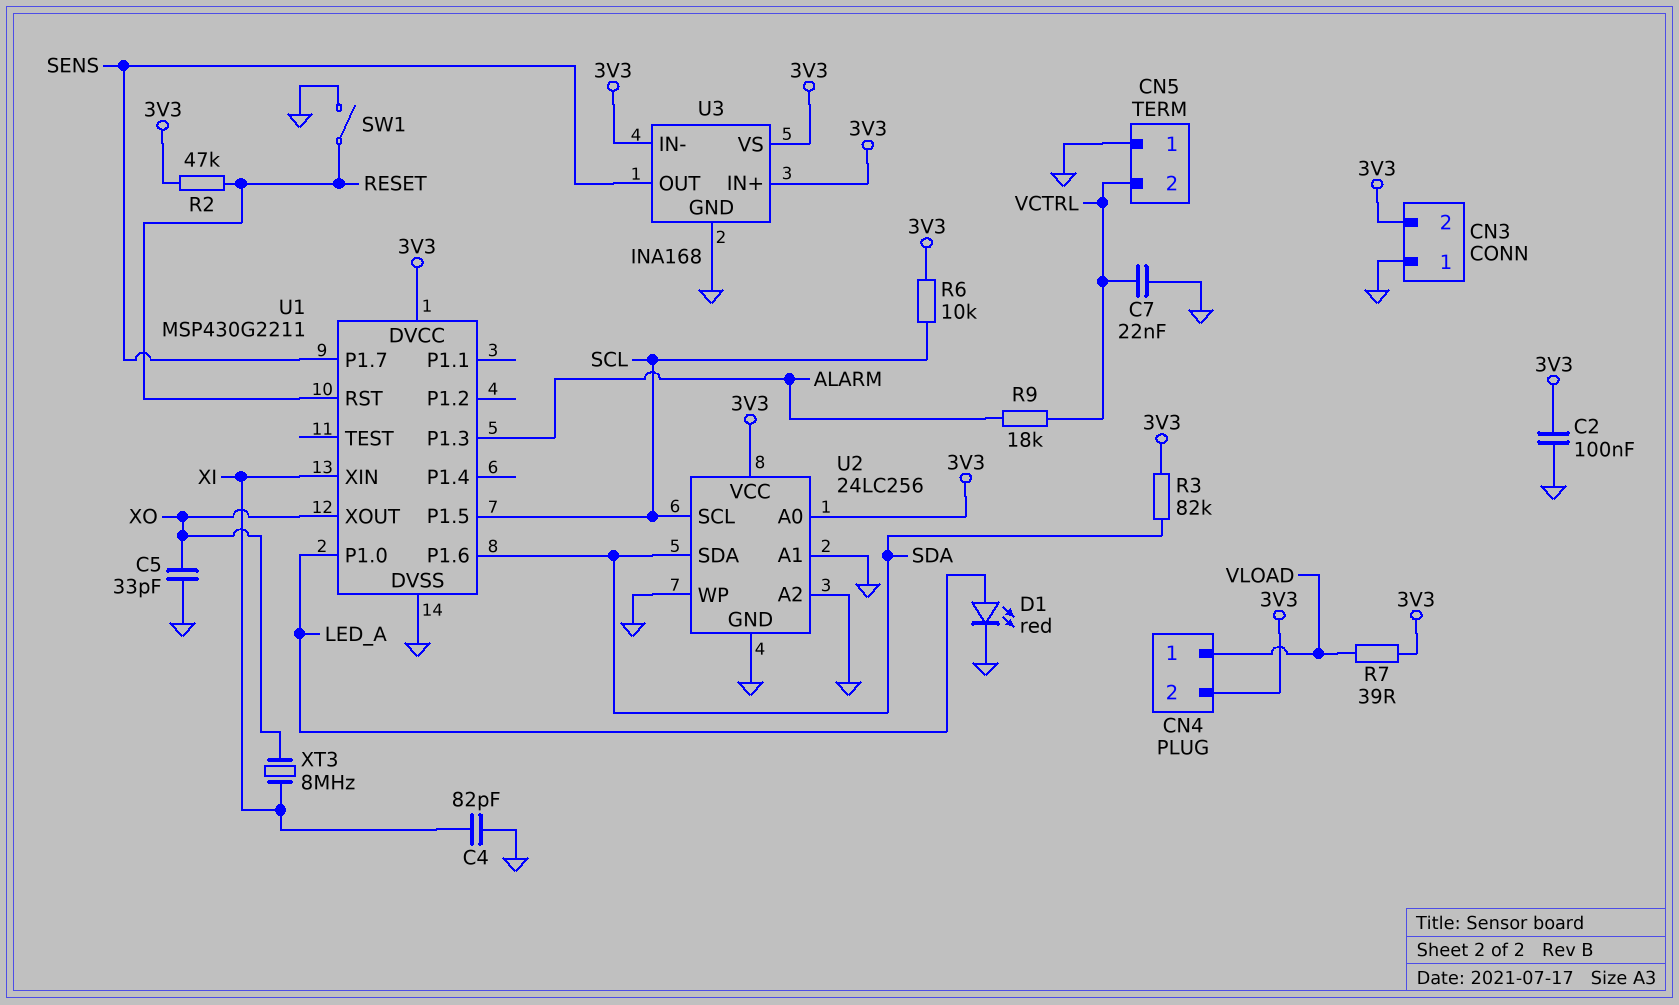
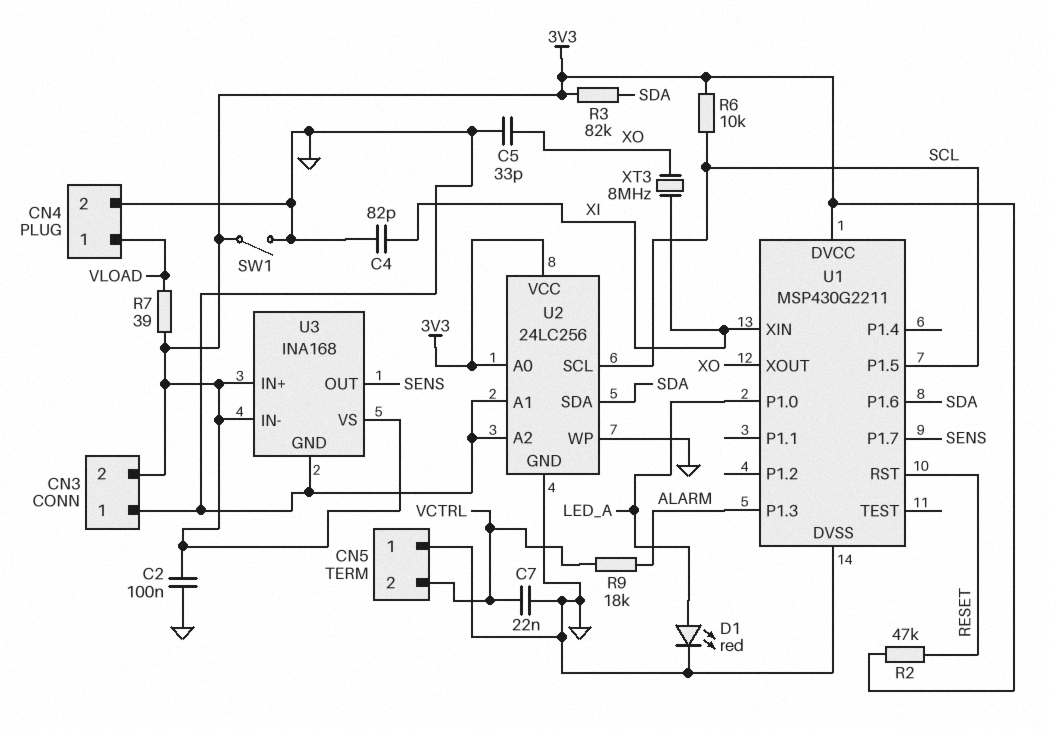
CN4 pin 2: 3V3 -> GND
SW1: switch (GND, RESET) -> switch (3V3, GND)

